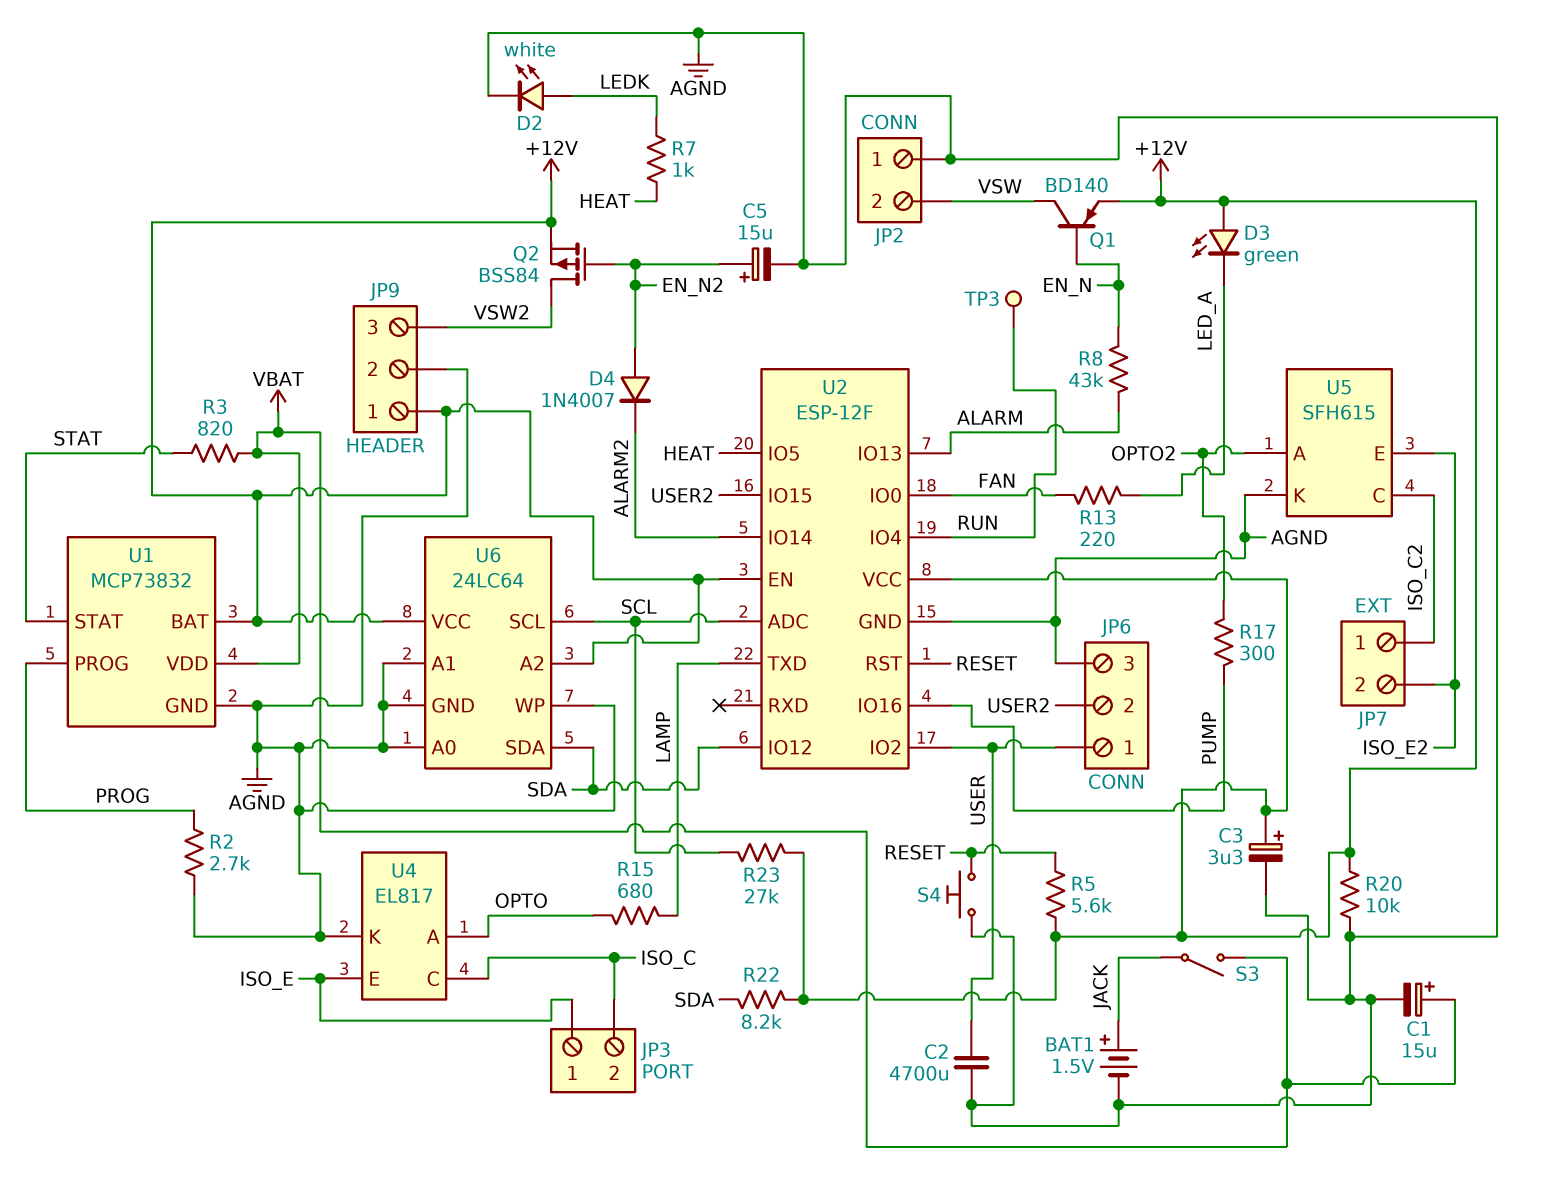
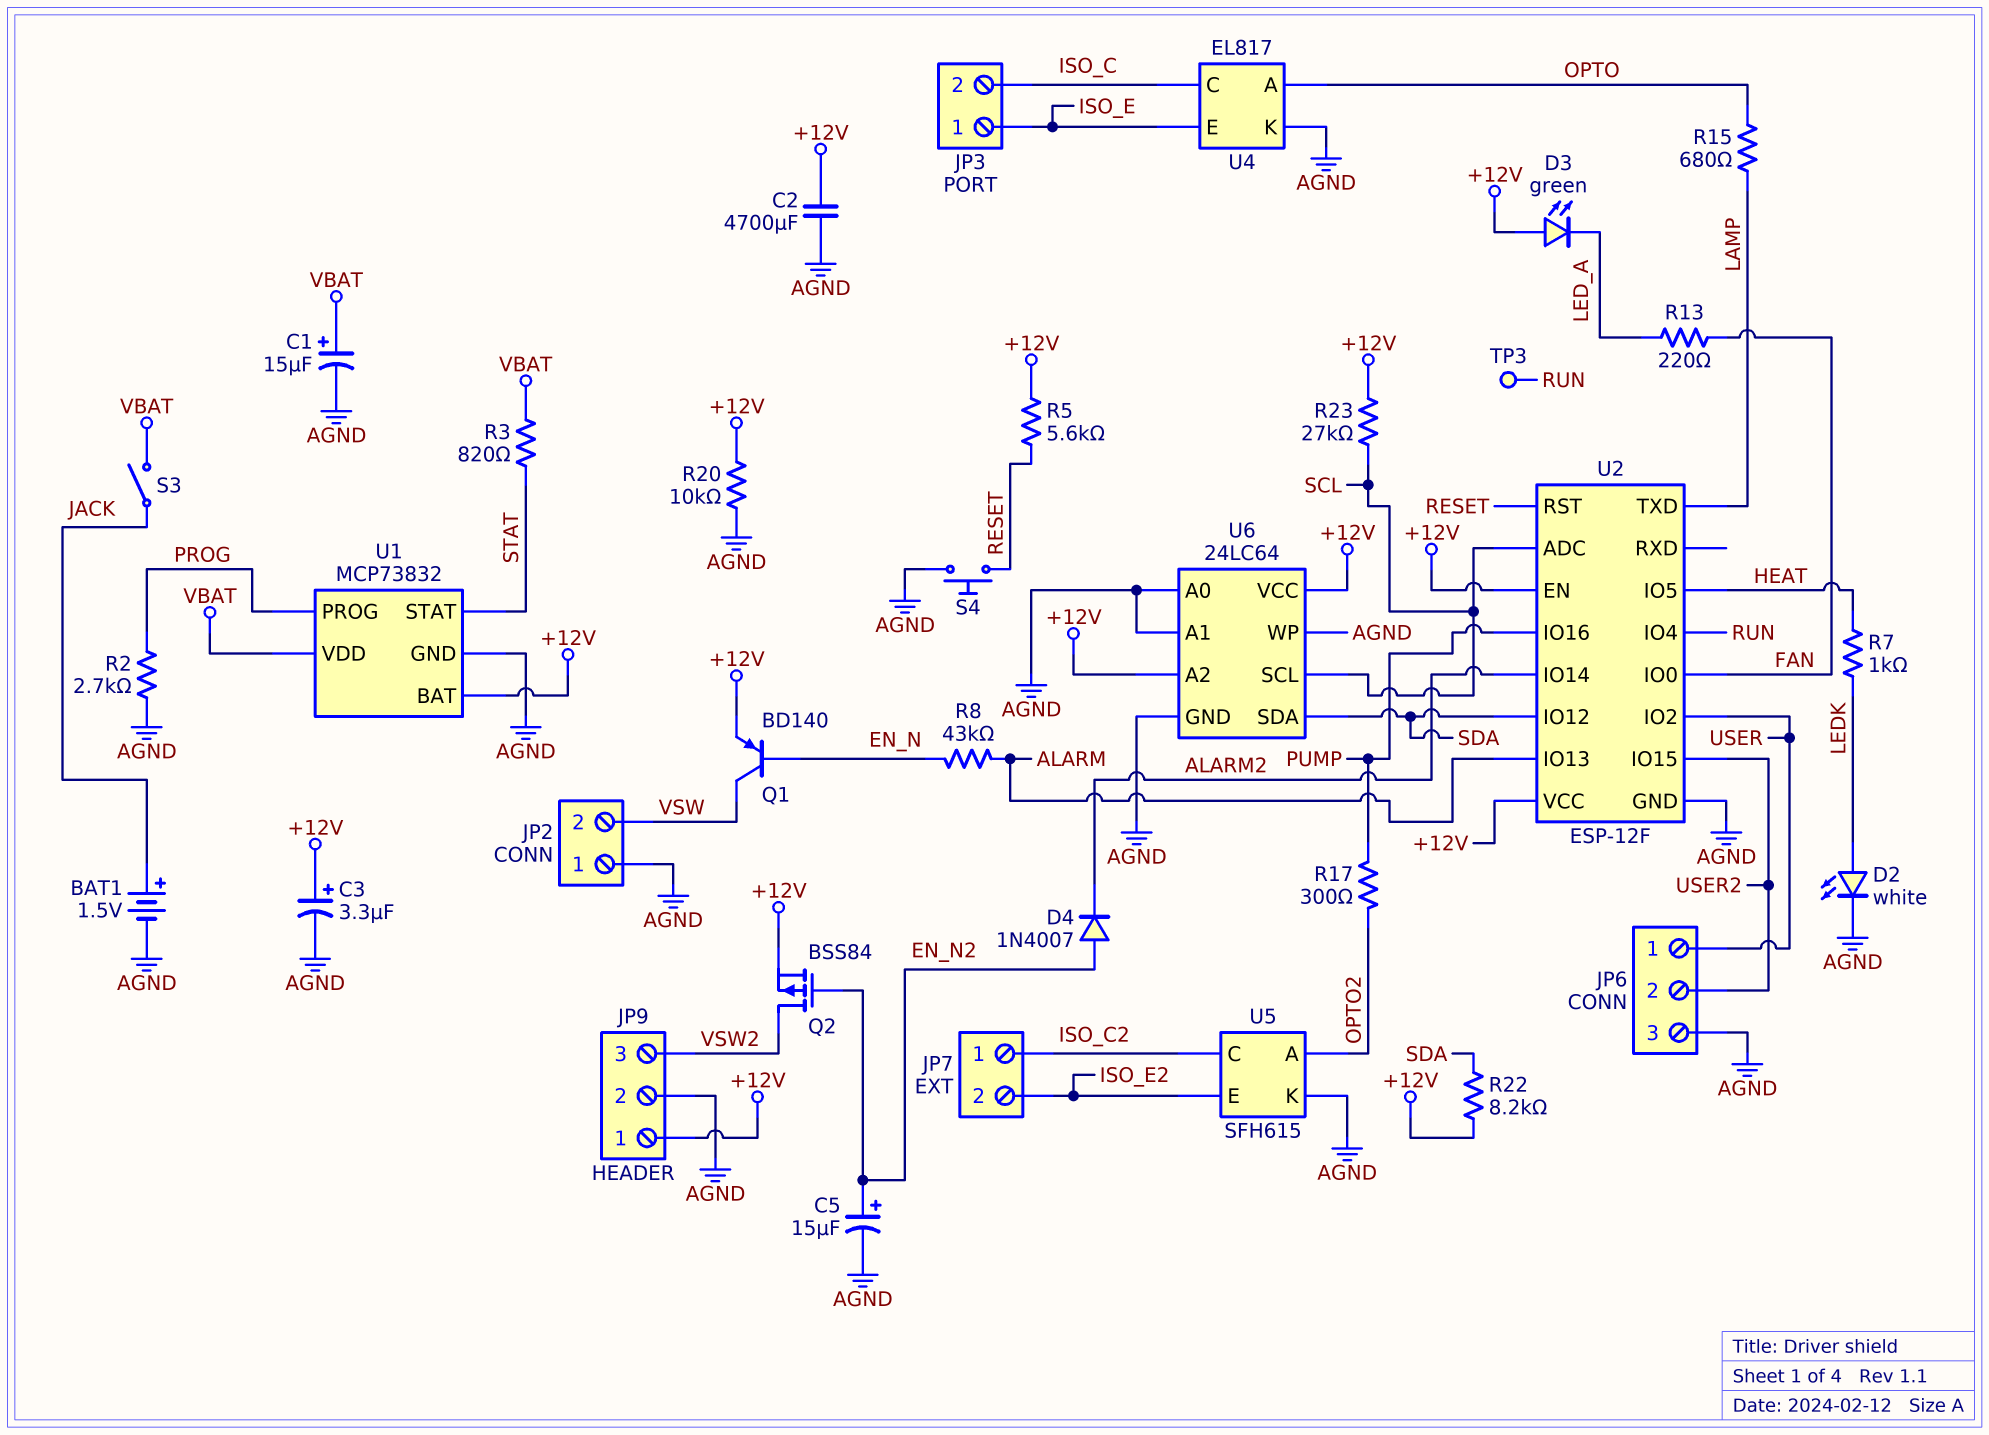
C2: 4700uF (AGND, USER) -> 4700uF (+12V, AGND)

